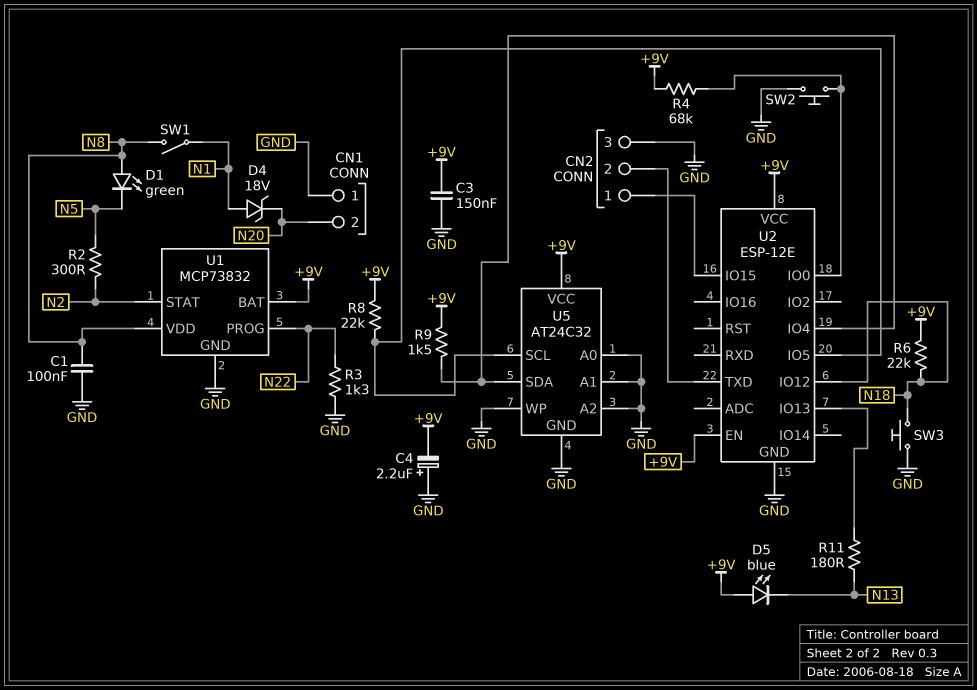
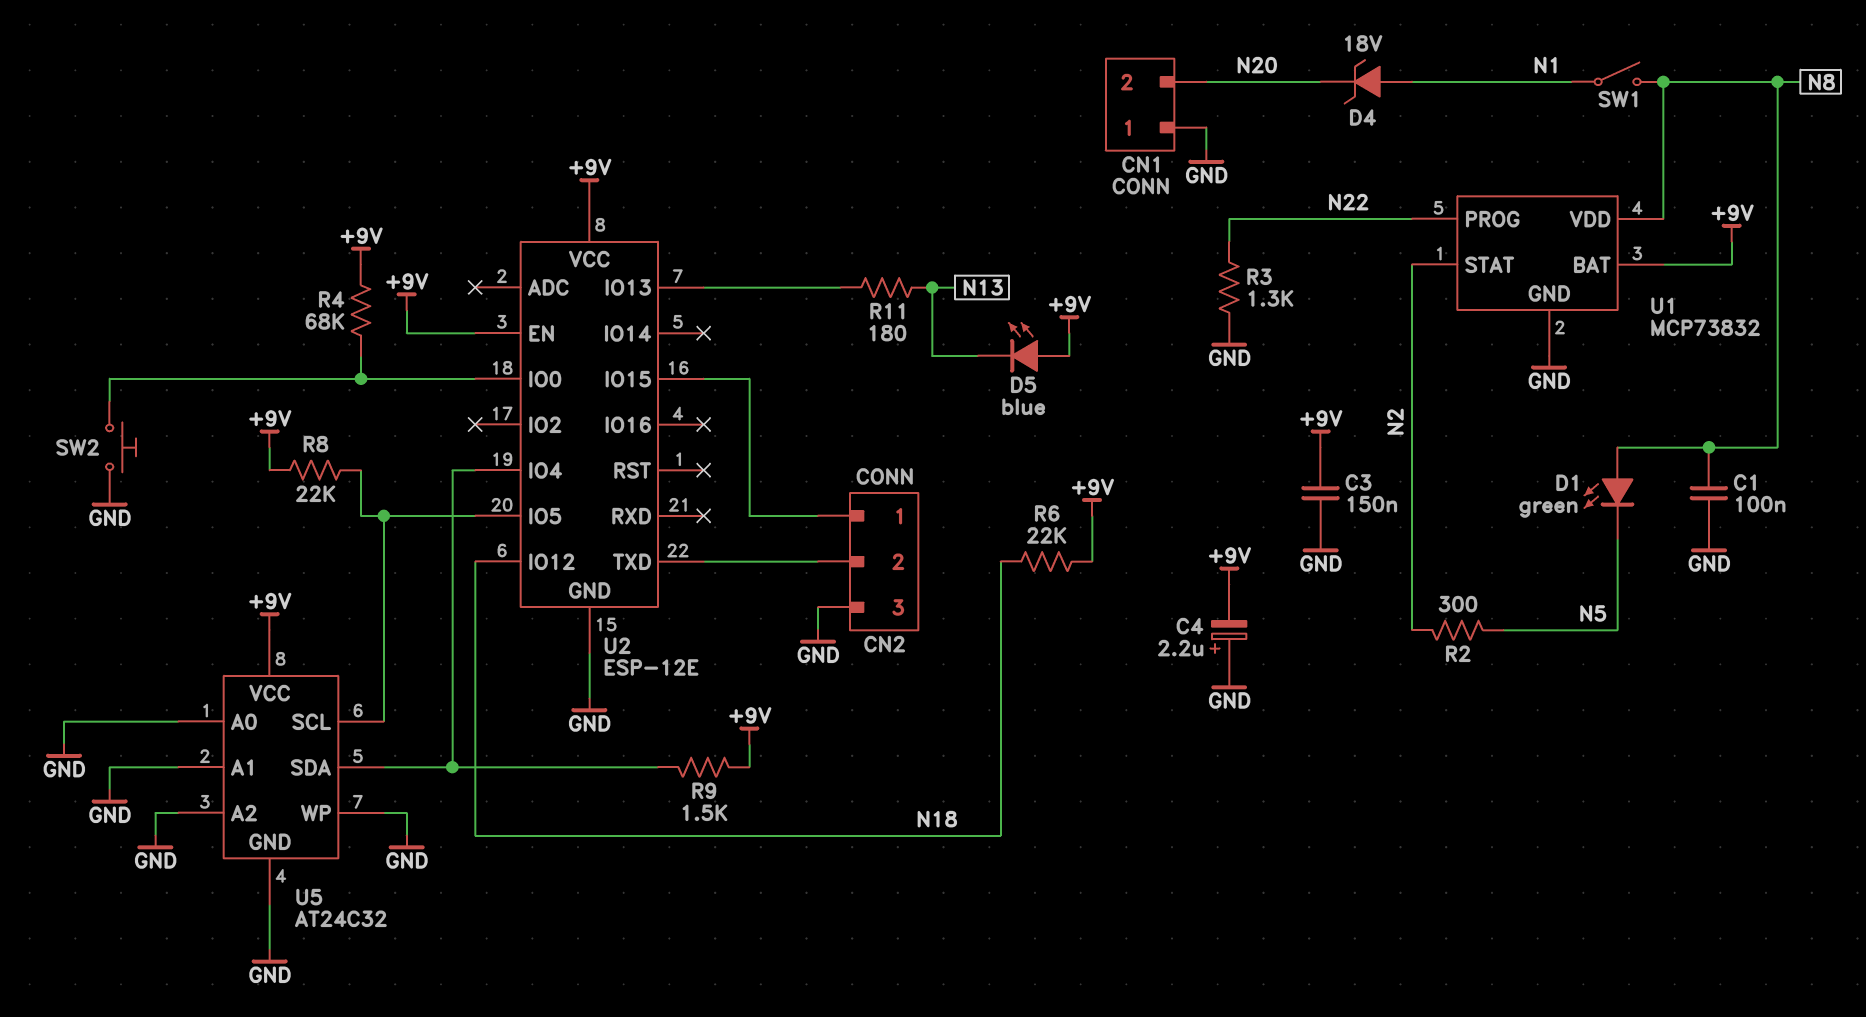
SW3: button (GND, N18) -> none

